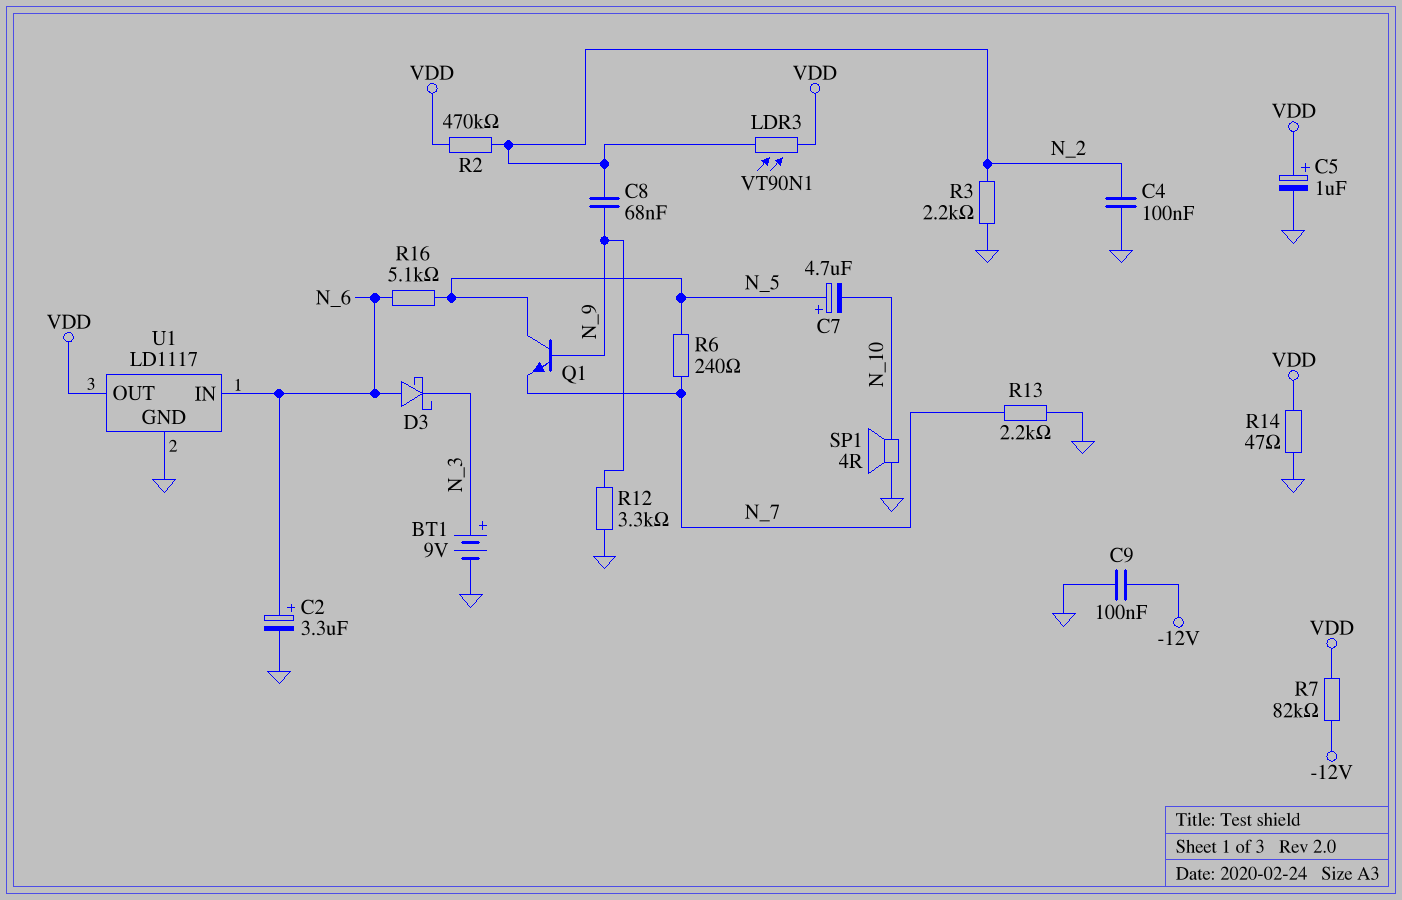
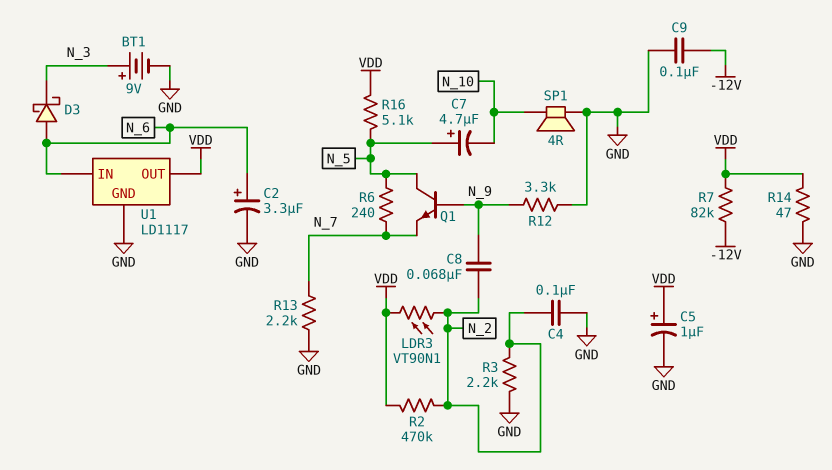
R16: 5.1k (N_5, N_6) -> 5.1k (N_5, VDD)

